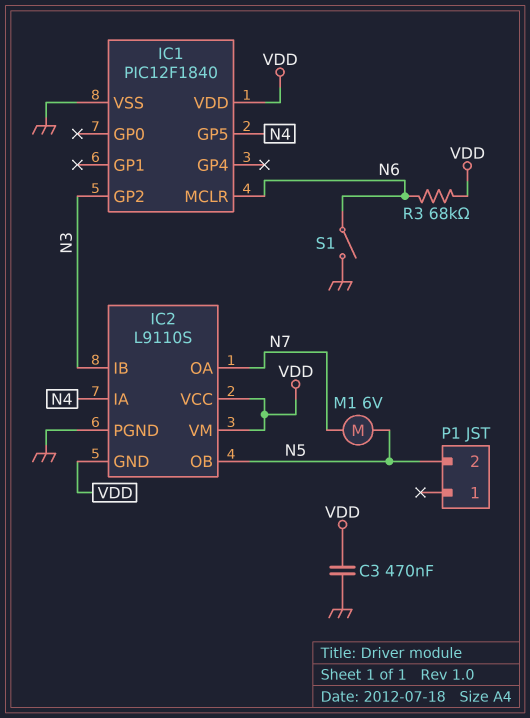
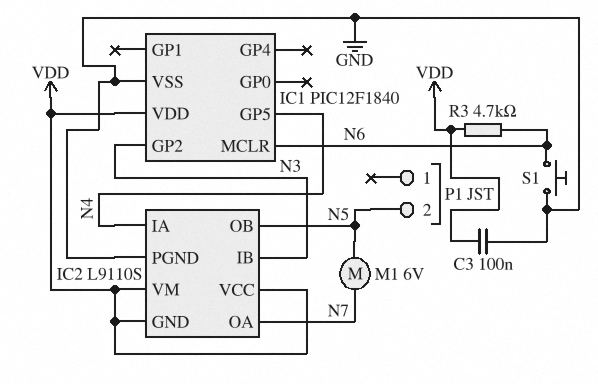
C3: 470nF (GND, VDD) -> 100nF (GND, VDD)
R3: 68k (N6, VDD) -> 4.7k (N6, VDD)
S1: switch (GND, N6) -> button (GND, N6)

